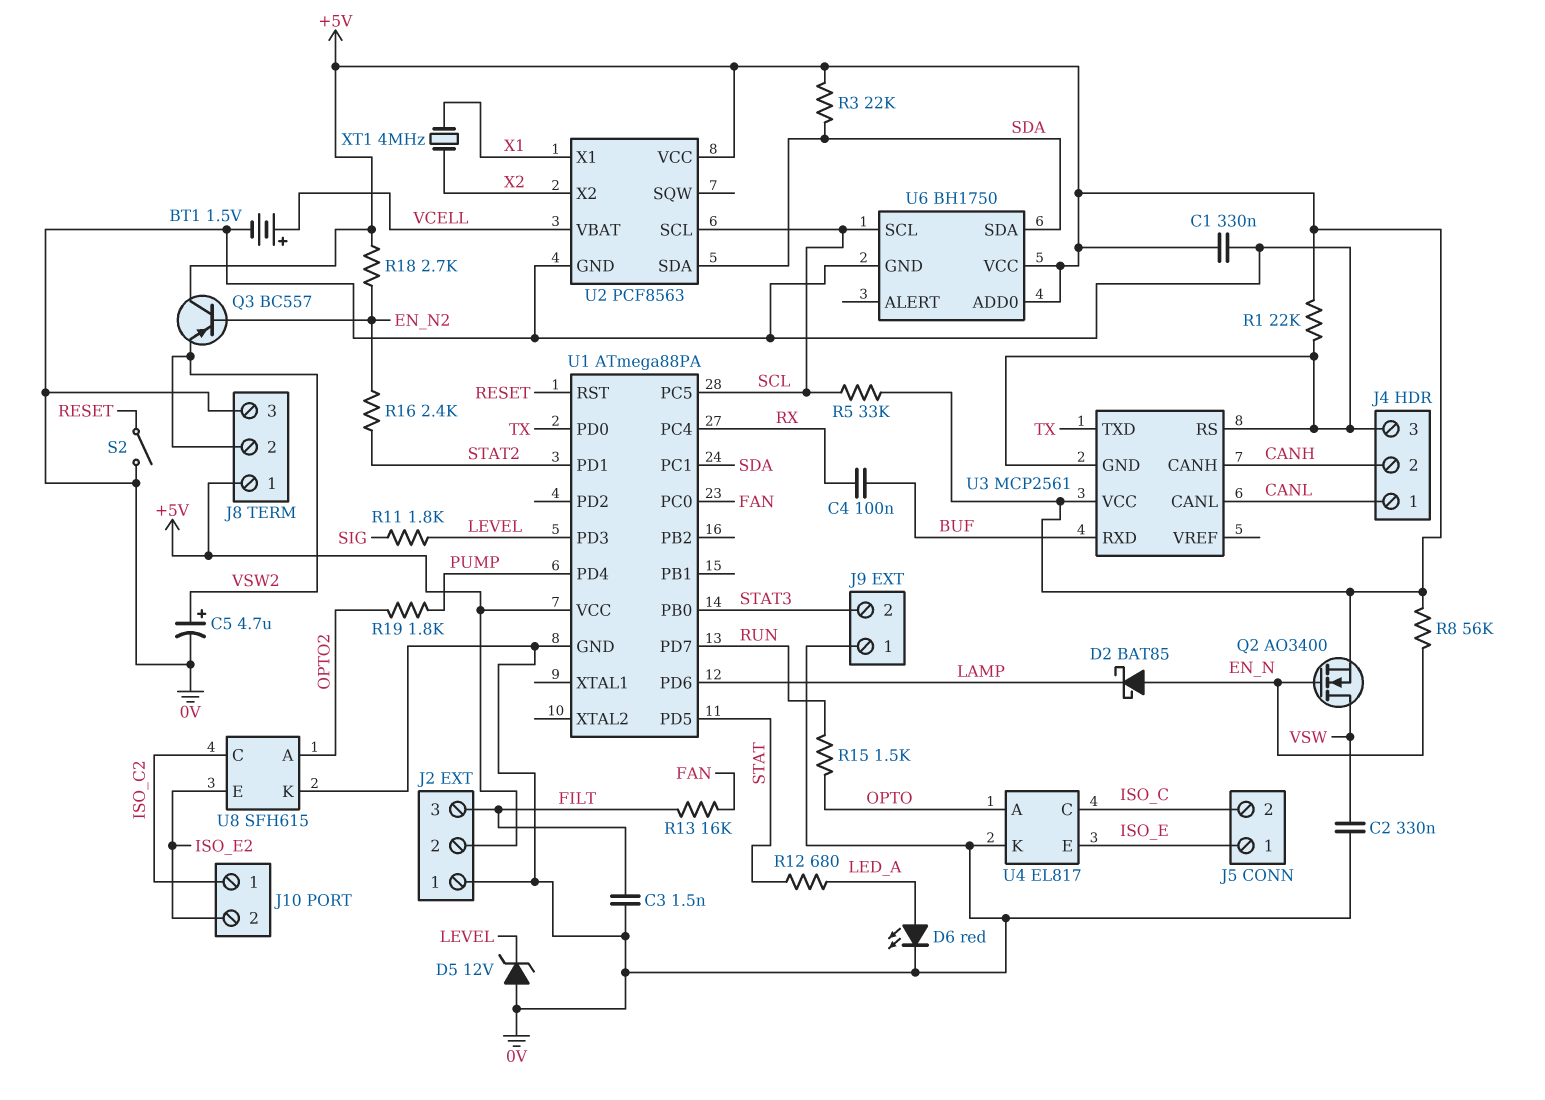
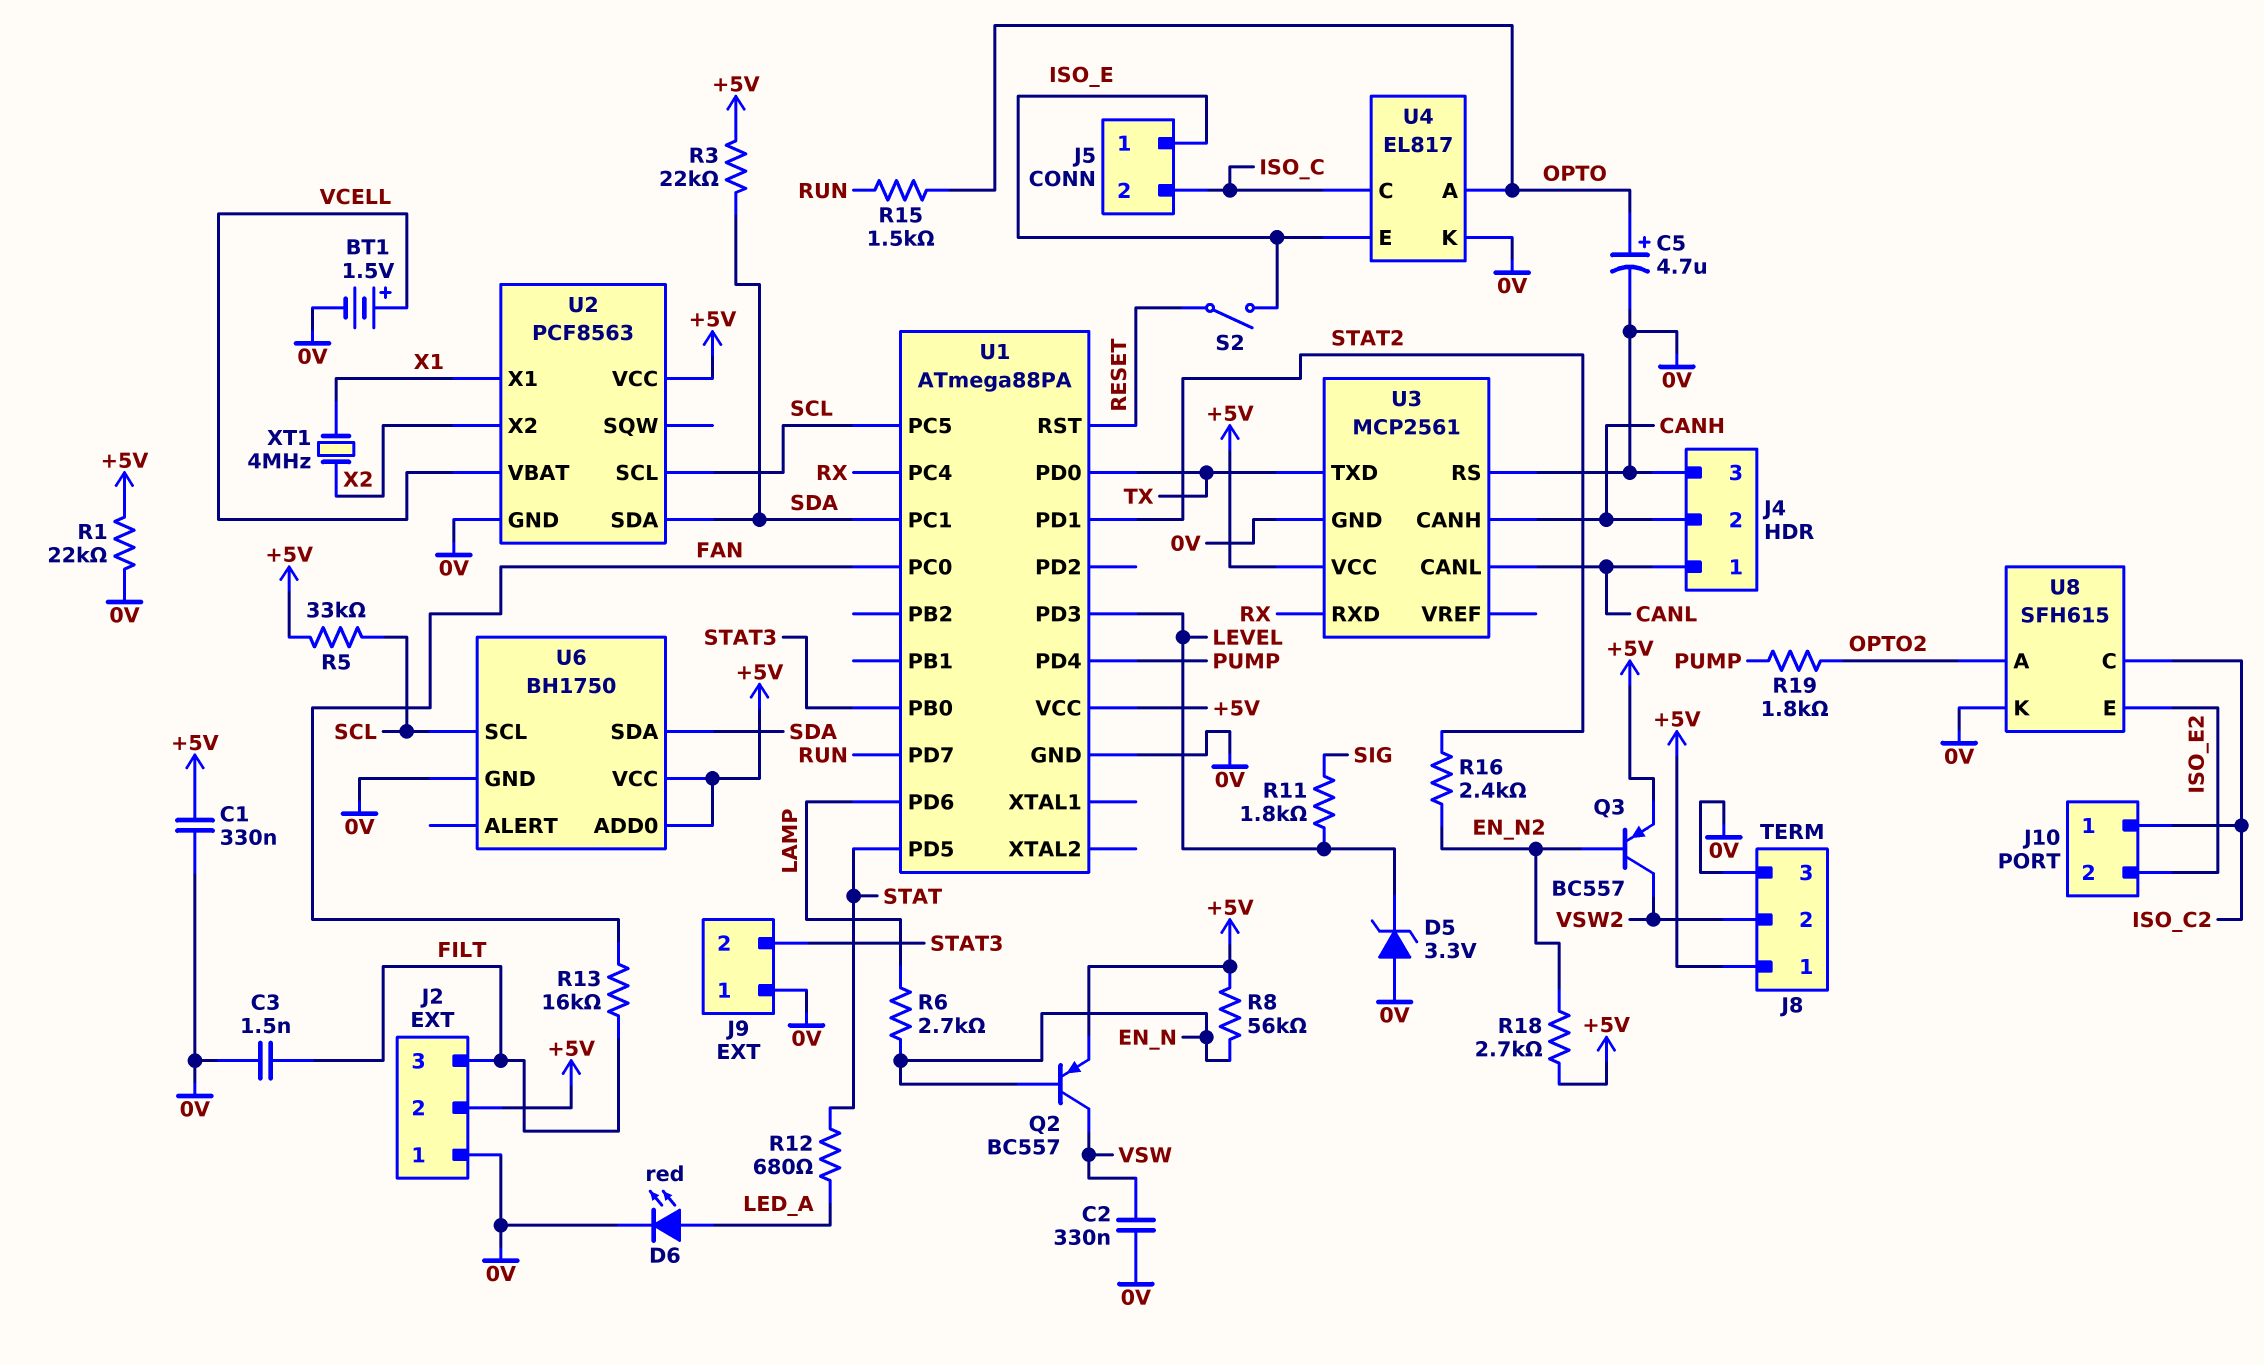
C4: 100nF (BUF, RX) -> none
C5: 4.7uF (plus VSW2, minus 0V) -> 4.7uF (plus OPTO, minus 0V)
D2: schottky BAT85 (A EN_N, K LAMP) -> none
D5: zener 12V (A 0V, K LEVEL) -> zener 3.3V (A 0V, K LEVEL)
Q2: NMOS AO3400 (G EN_N, D VSW, S +5V) -> PNP BC557 (B EN_N, C VSW, E +5V)
Q3: PNP BC557 (B EN_N2, C +5V, E VSW2) -> PNP BC557 (B EN_N2, C VSW2, E +5V)
R6: none -> 2.7k (EN_N, LAMP)
S2: switch (0V, RESET) -> switch (ISO_E, RESET)
U3 pin RXD: BUF -> RX

